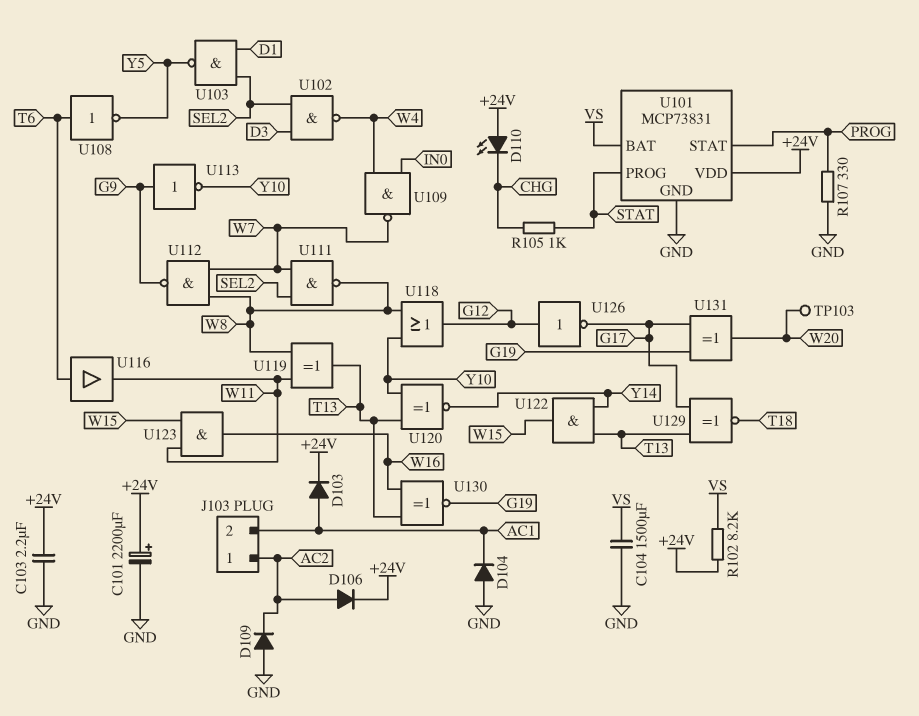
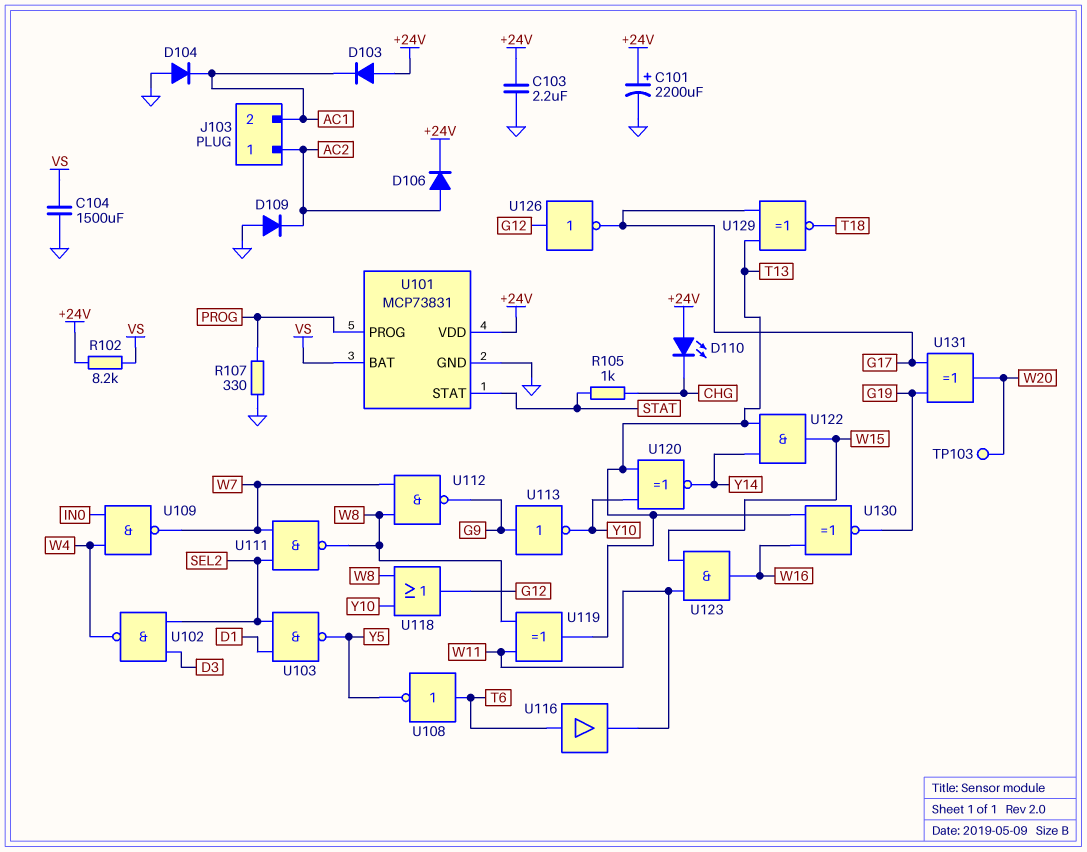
D103: diode (A AC1, K +24V) -> diode (A +24V, K AC1)
U101 pin PROG: STAT -> PROG
U101 pin STAT: PROG -> STAT

